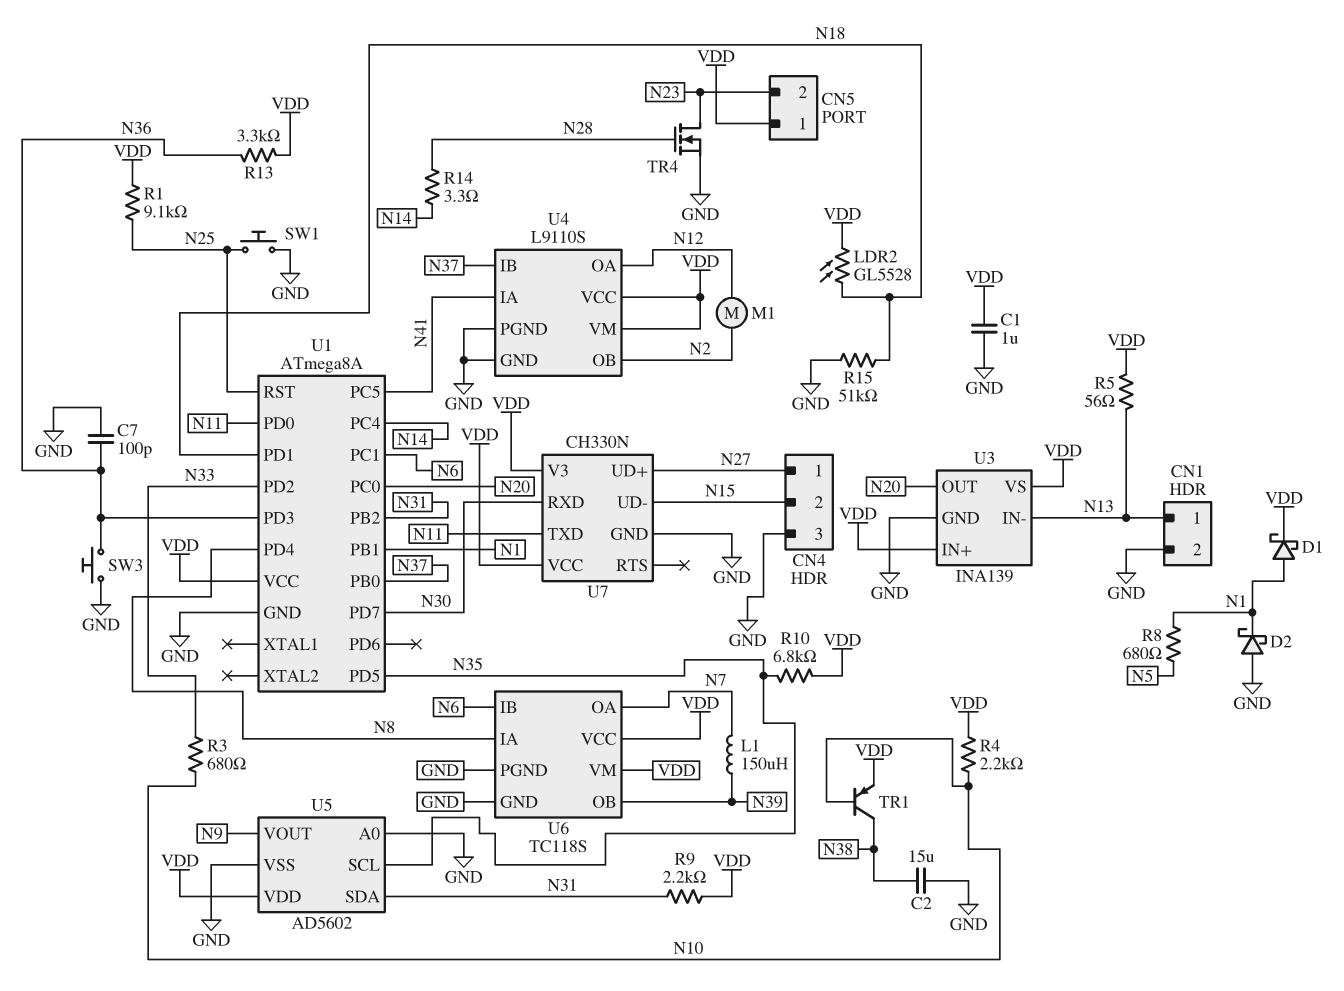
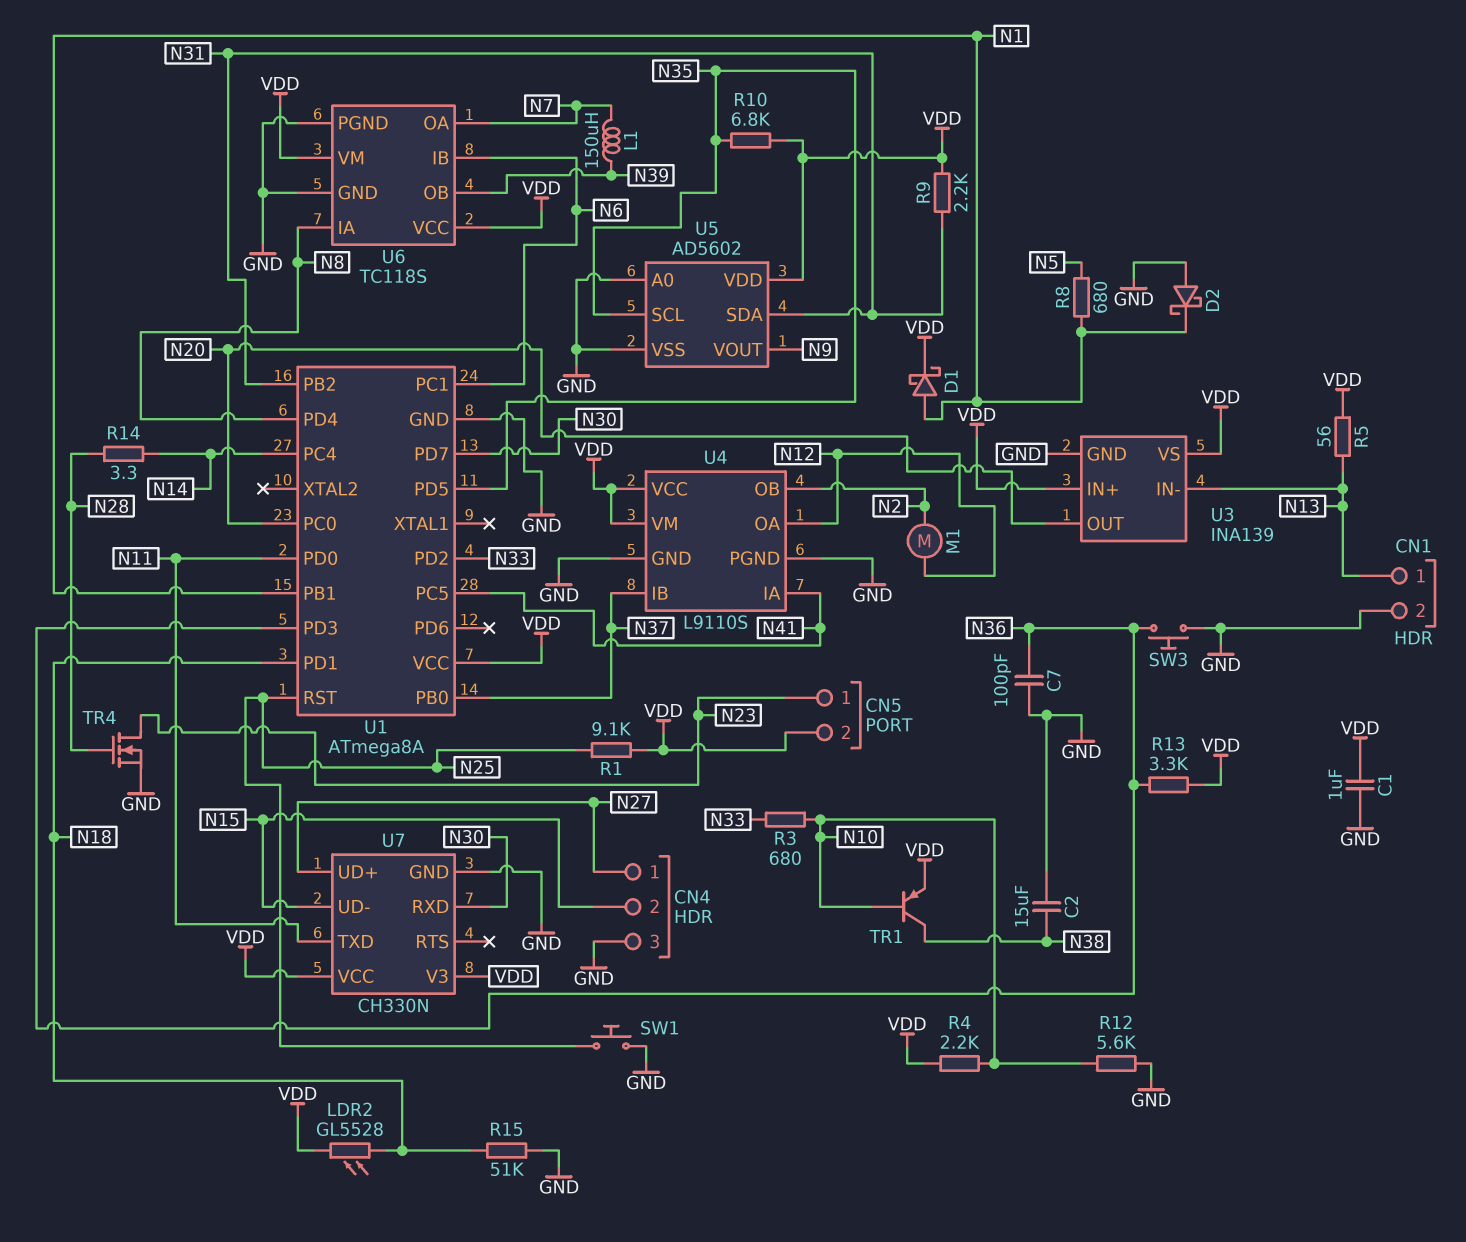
CN5 pin 1: VDD -> N23
CN5 pin 2: N23 -> VDD
R12: none -> 5.6k (GND, N10)

